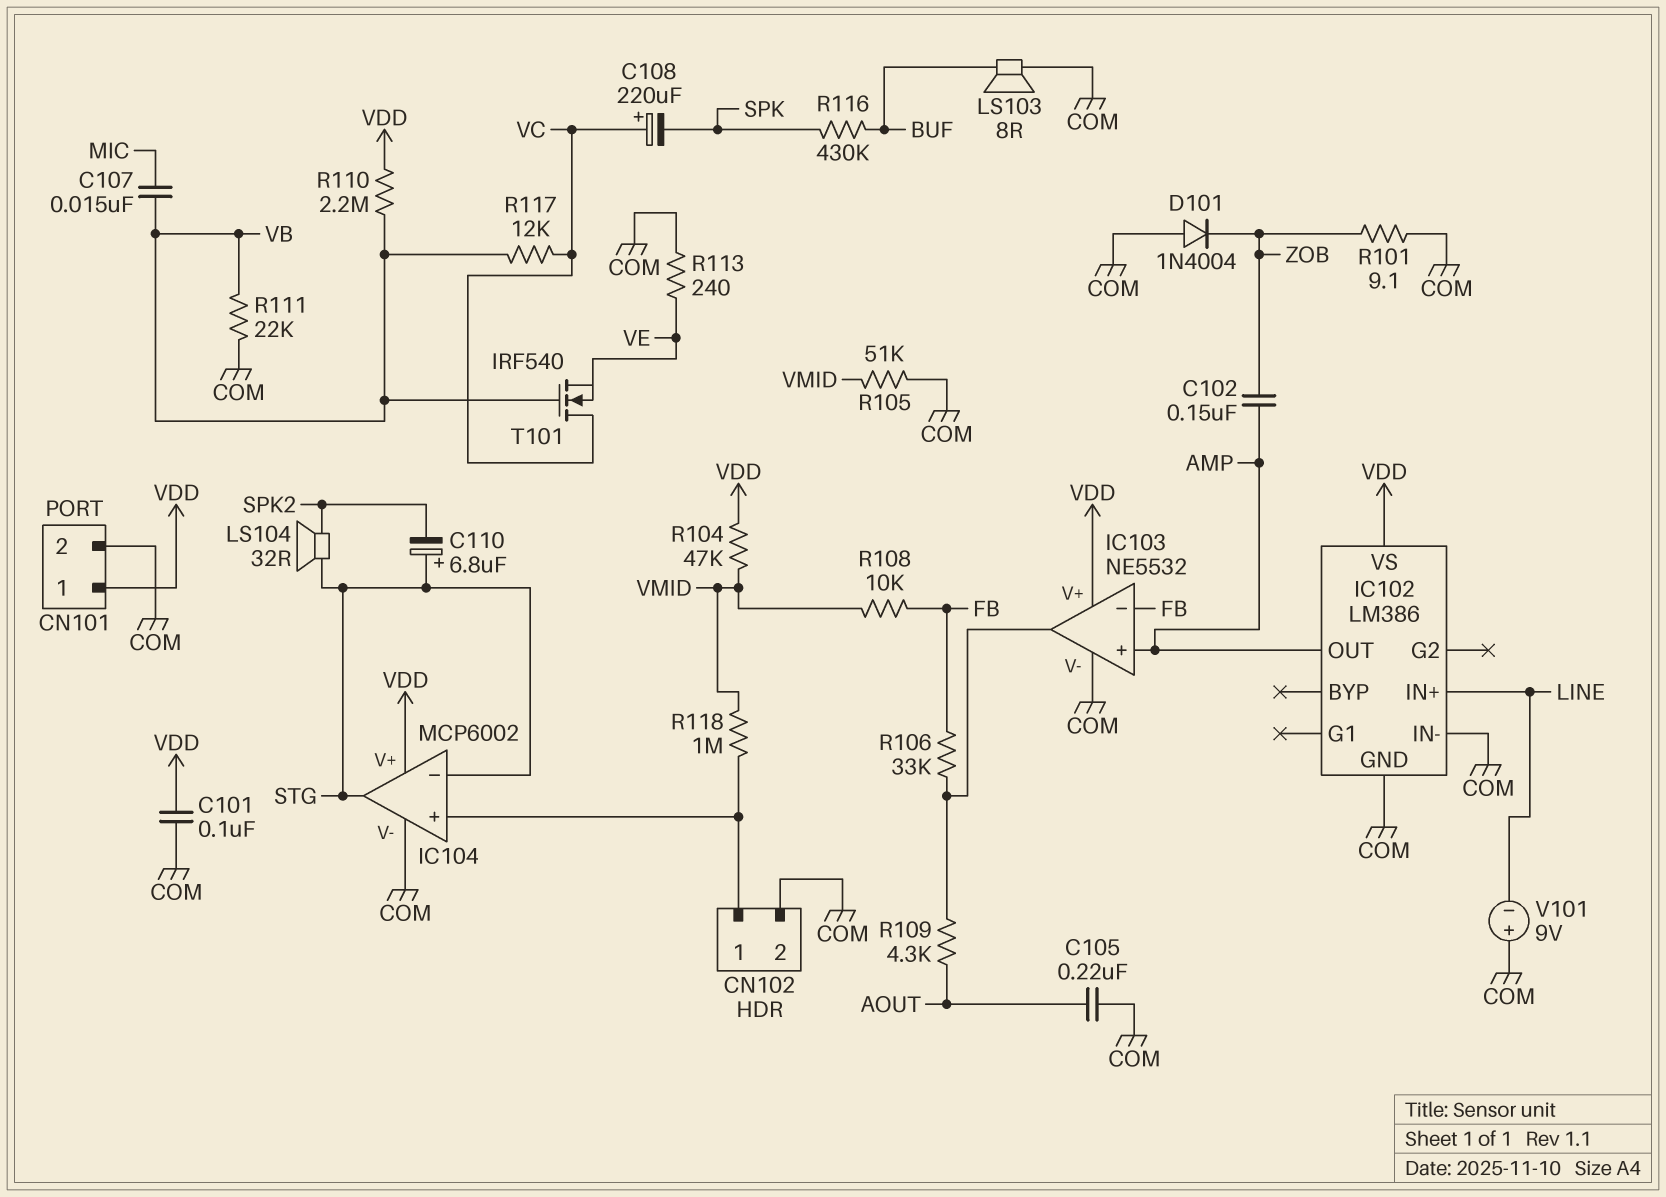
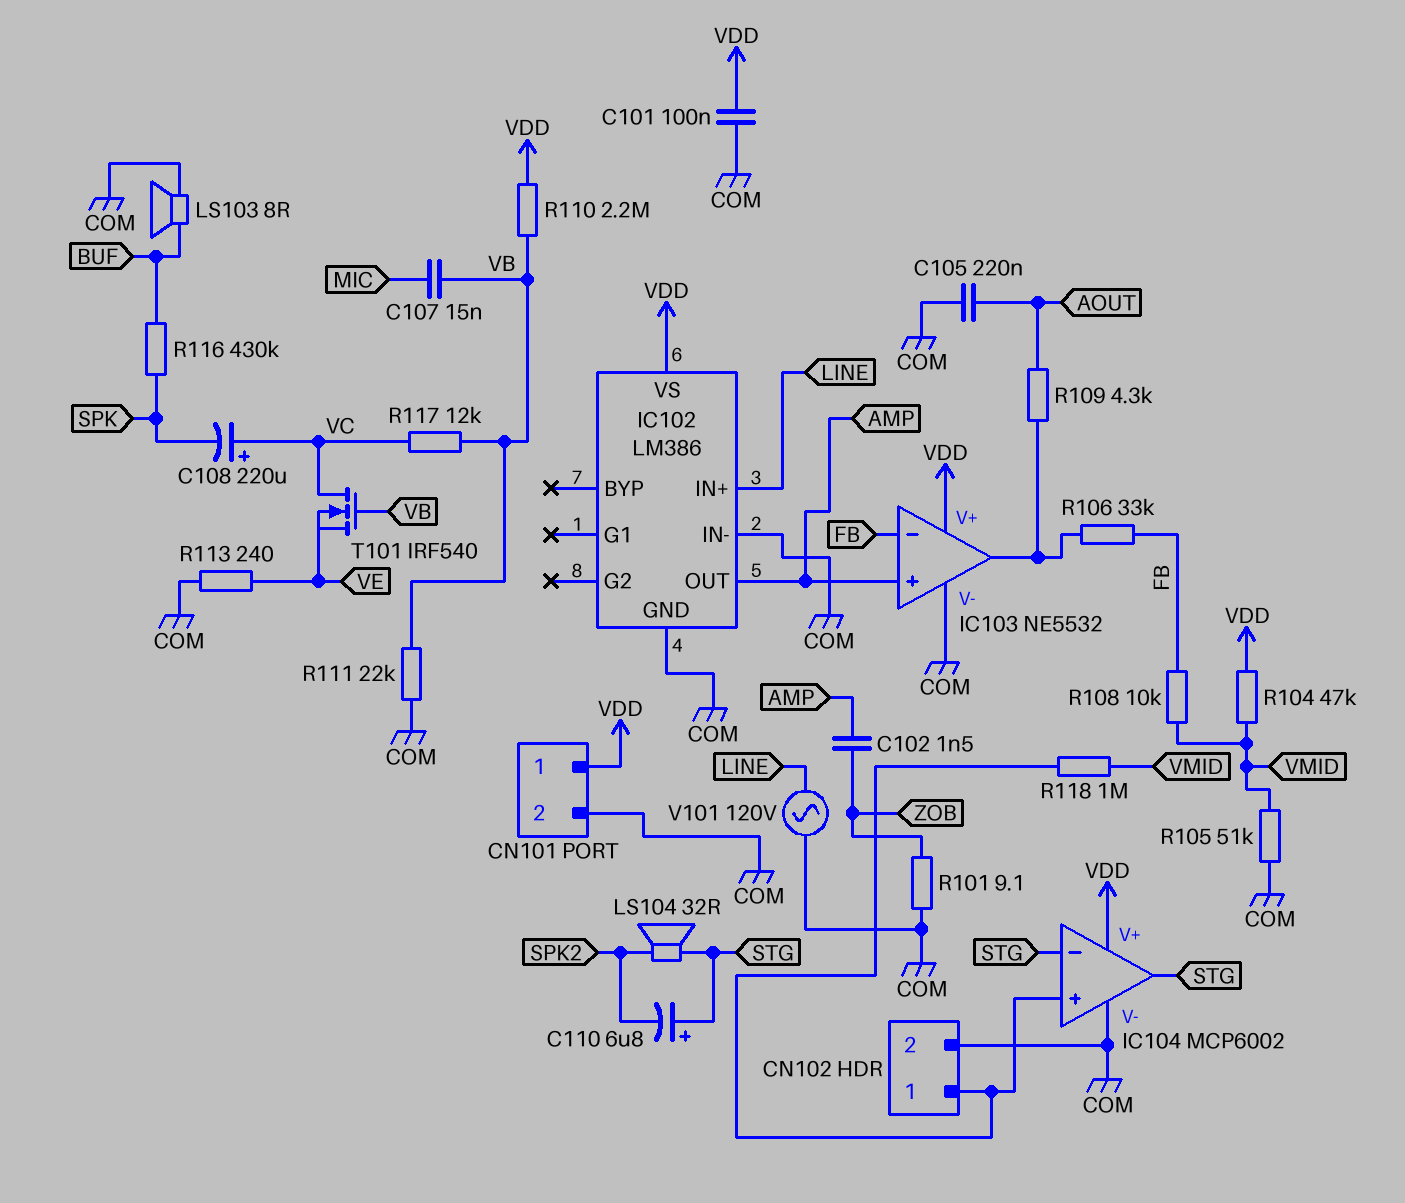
C102: 150nF (AMP, ZOB) -> 1.5nF (AMP, ZOB)
D101: diode 1N4004 (A COM, K ZOB) -> none
V101: 9V (plus COM, minus LINE) -> AC 120V (COM, LINE)

